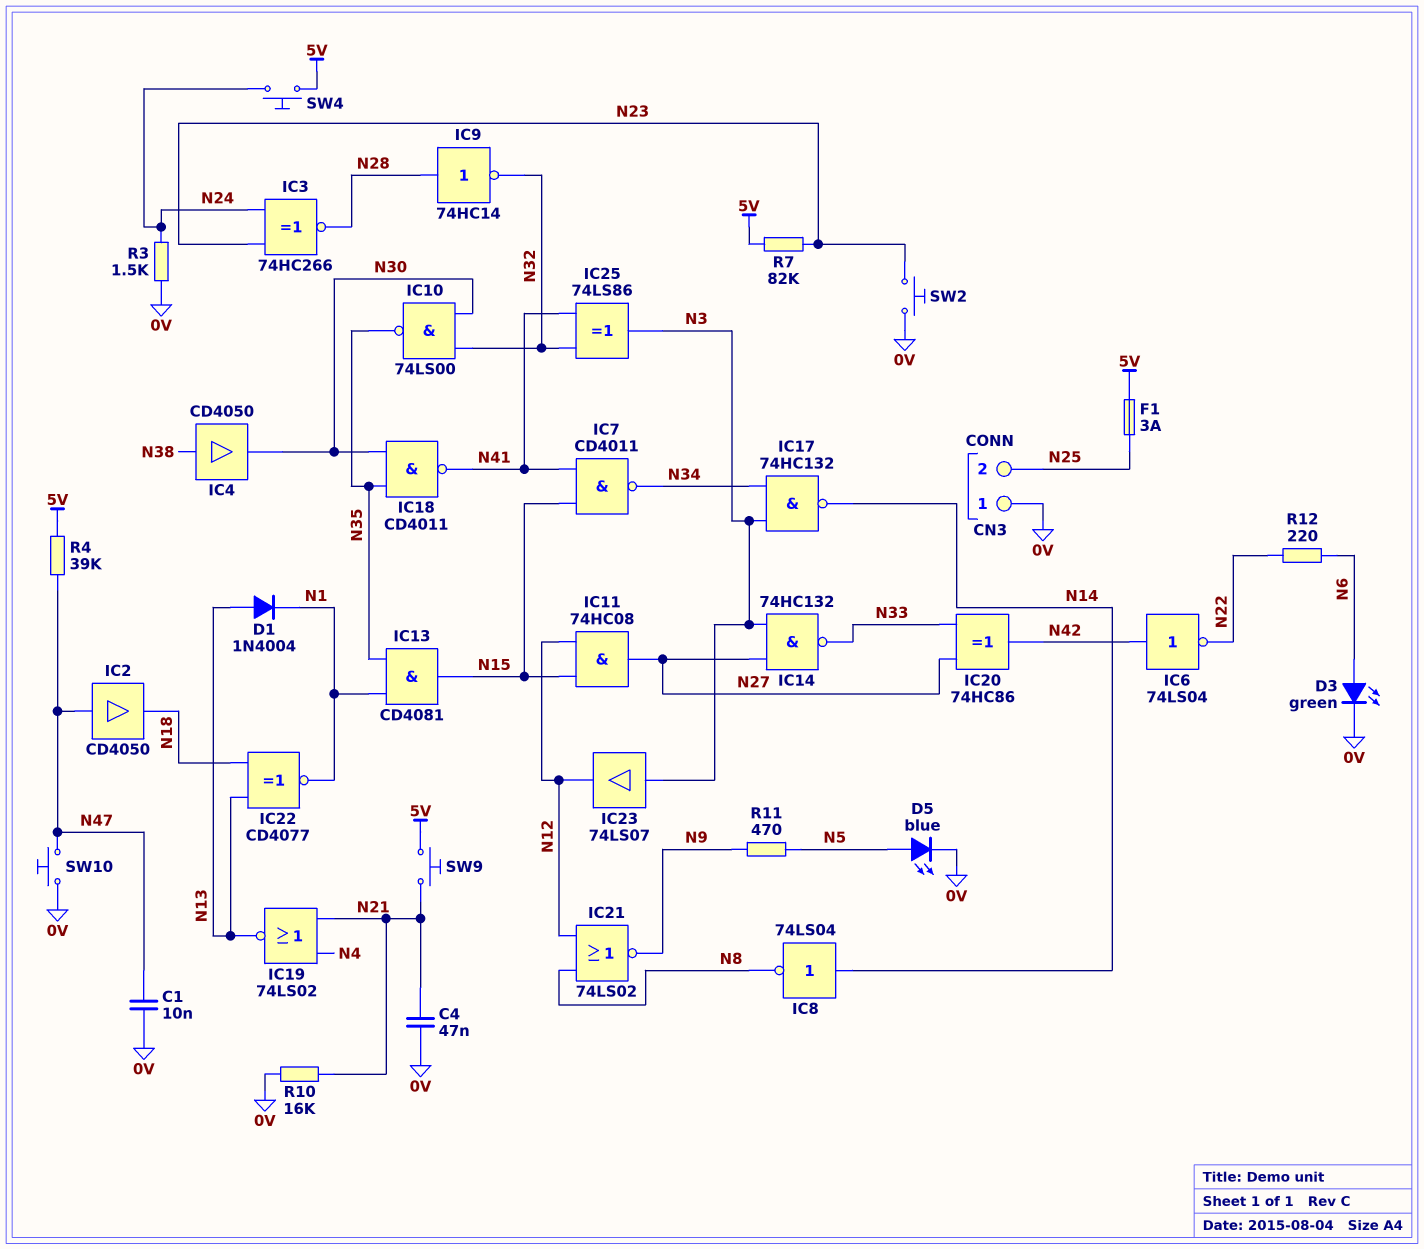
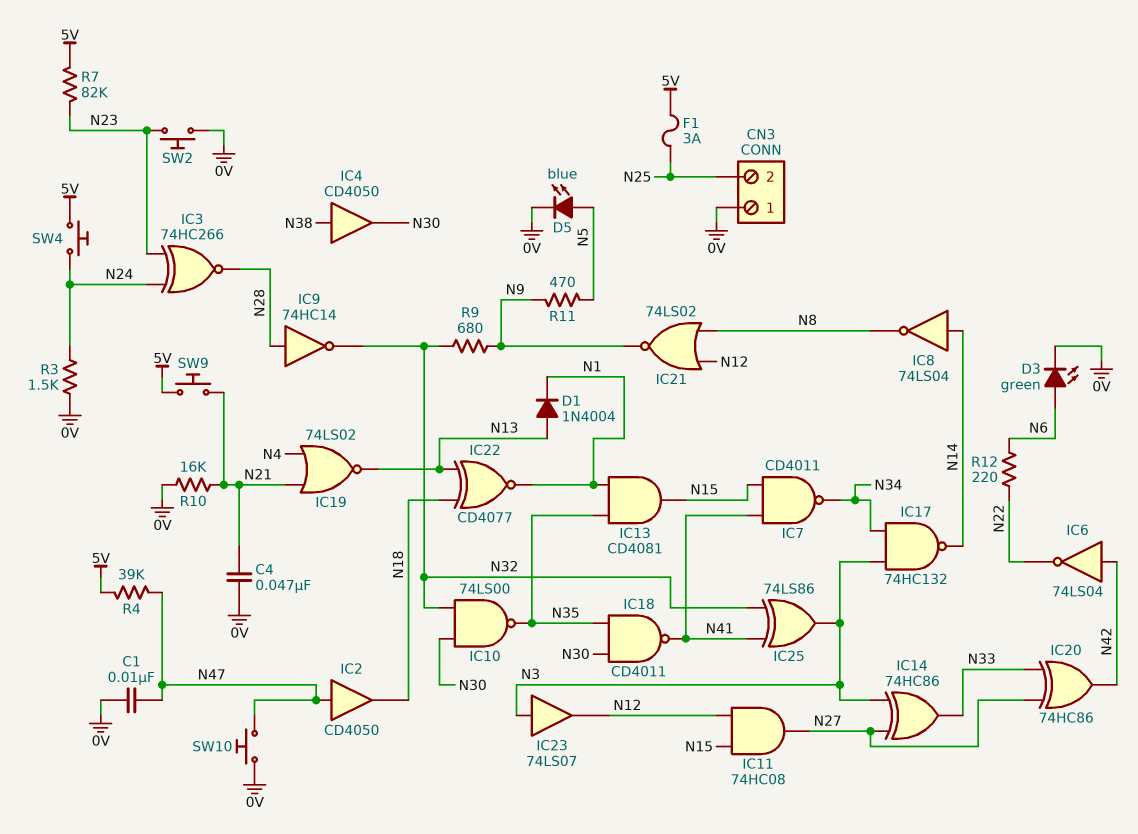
IC14: NAND 74HC132 (in N3, in N27, out N33) -> XOR 74HC86 (in N3, in N27, out N33)
R9: none -> 680 (N9, N32)

